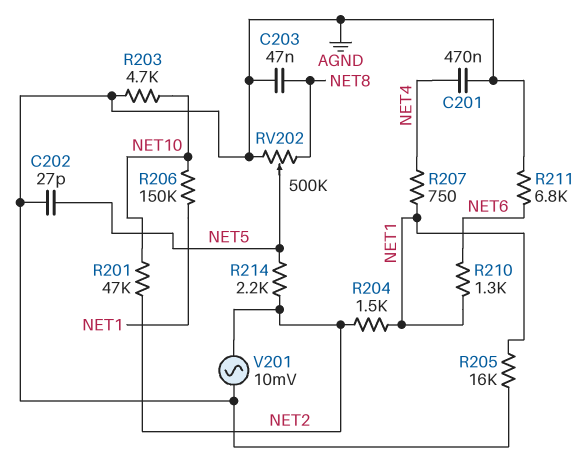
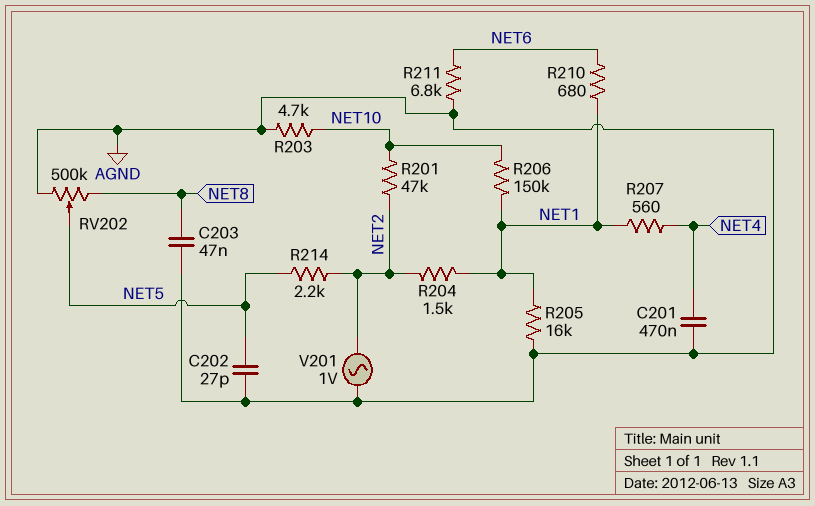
R207: 750 (NET1, NET4) -> 560 (NET1, NET4)
R210: 1.3k (NET1, NET6) -> 680 (NET1, NET6)
V201: AC 10mV (AGND, NET2) -> AC 1V (AGND, NET2)

